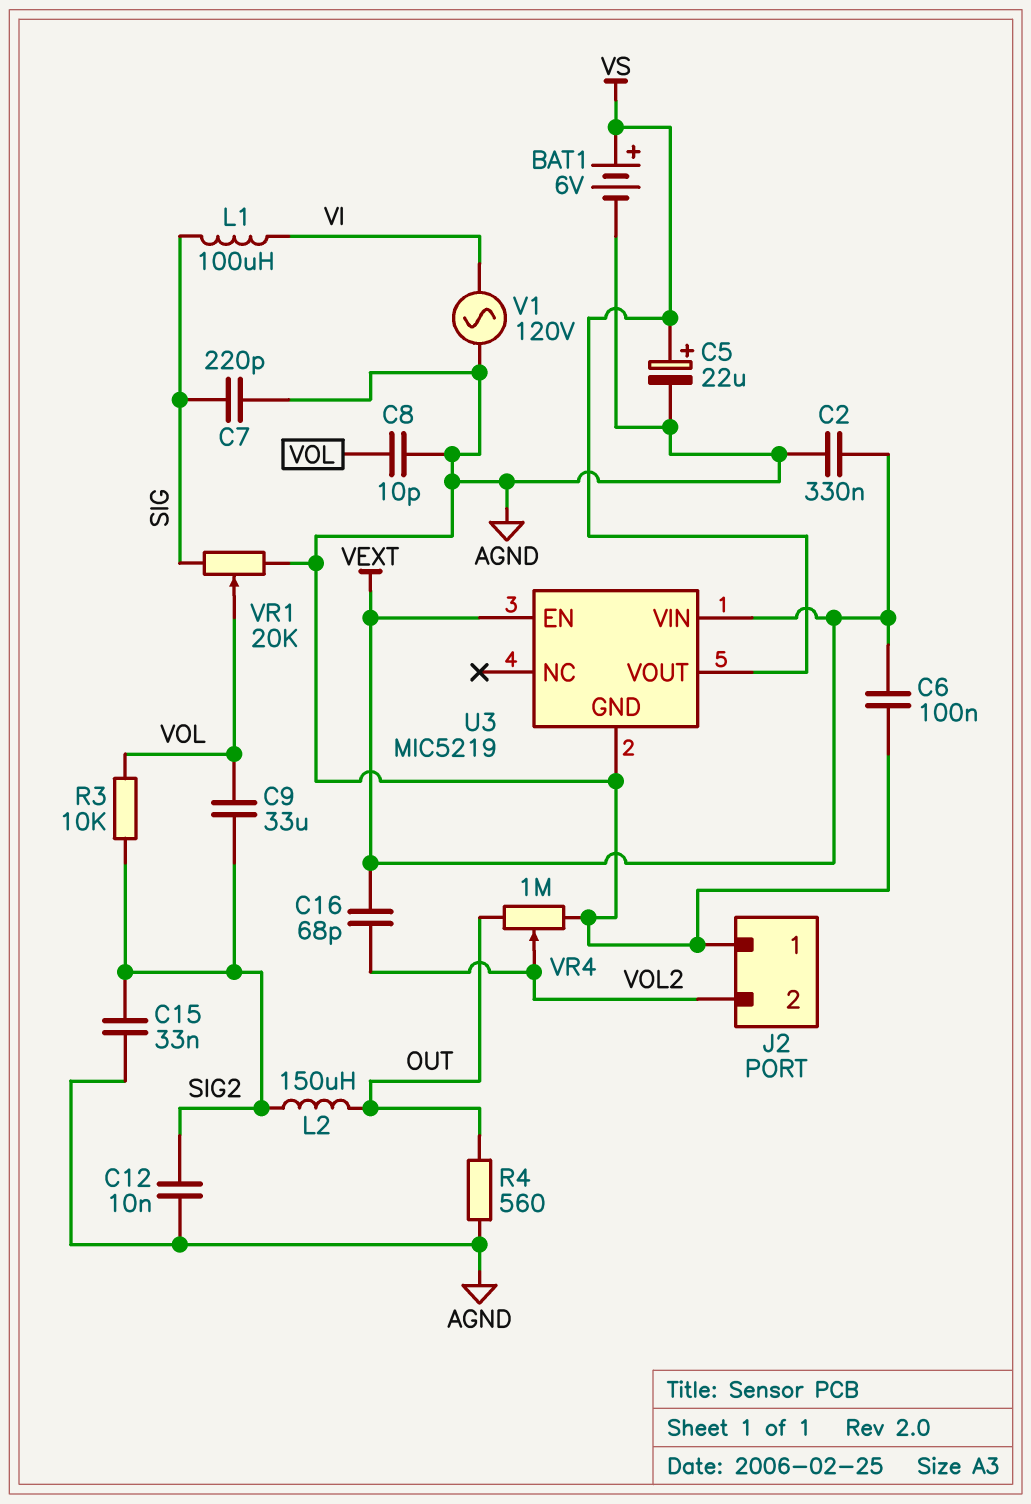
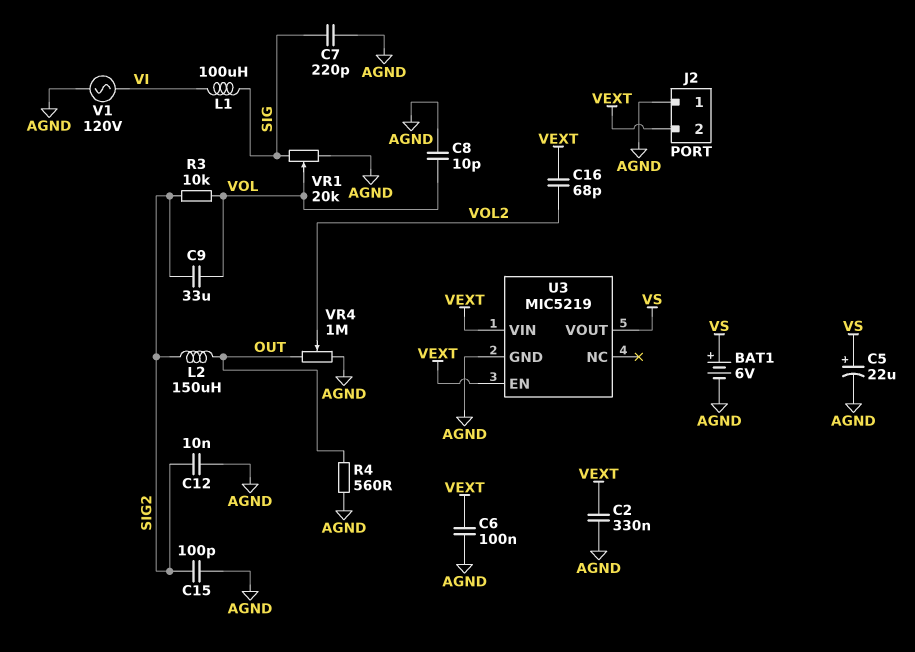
C15: 33nF (AGND, SIG2) -> 100pF (AGND, SIG2)
J2 pin 2: VOL2 -> VEXT

